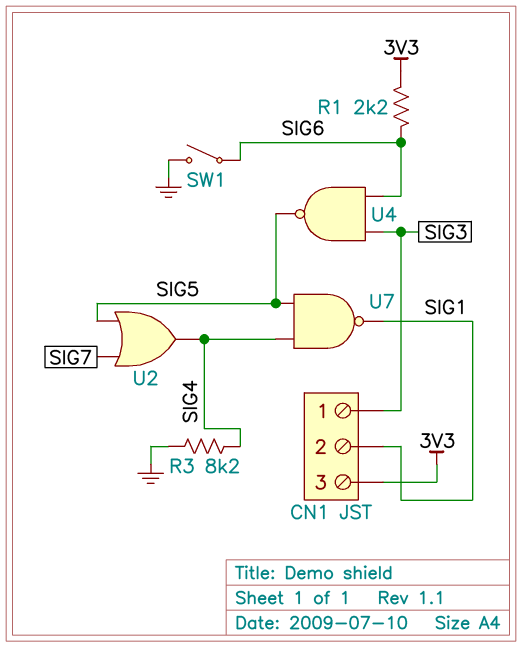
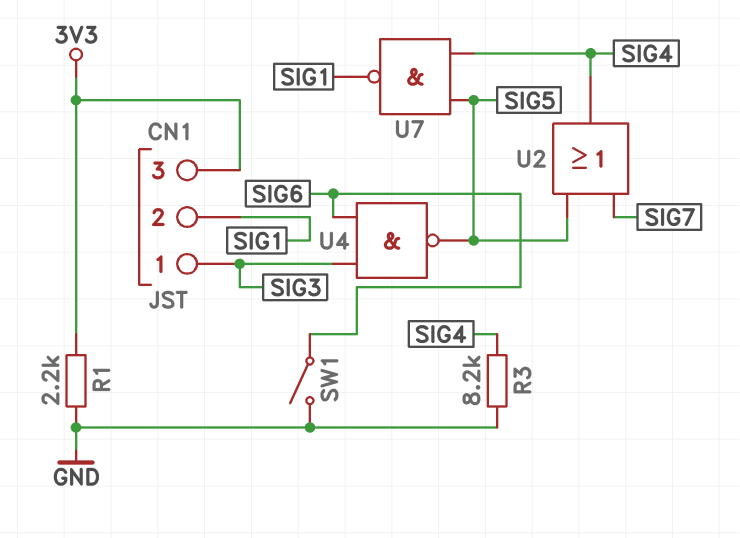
R1: 2.2k (3V3, SIG6) -> 2.2k (3V3, GND)

